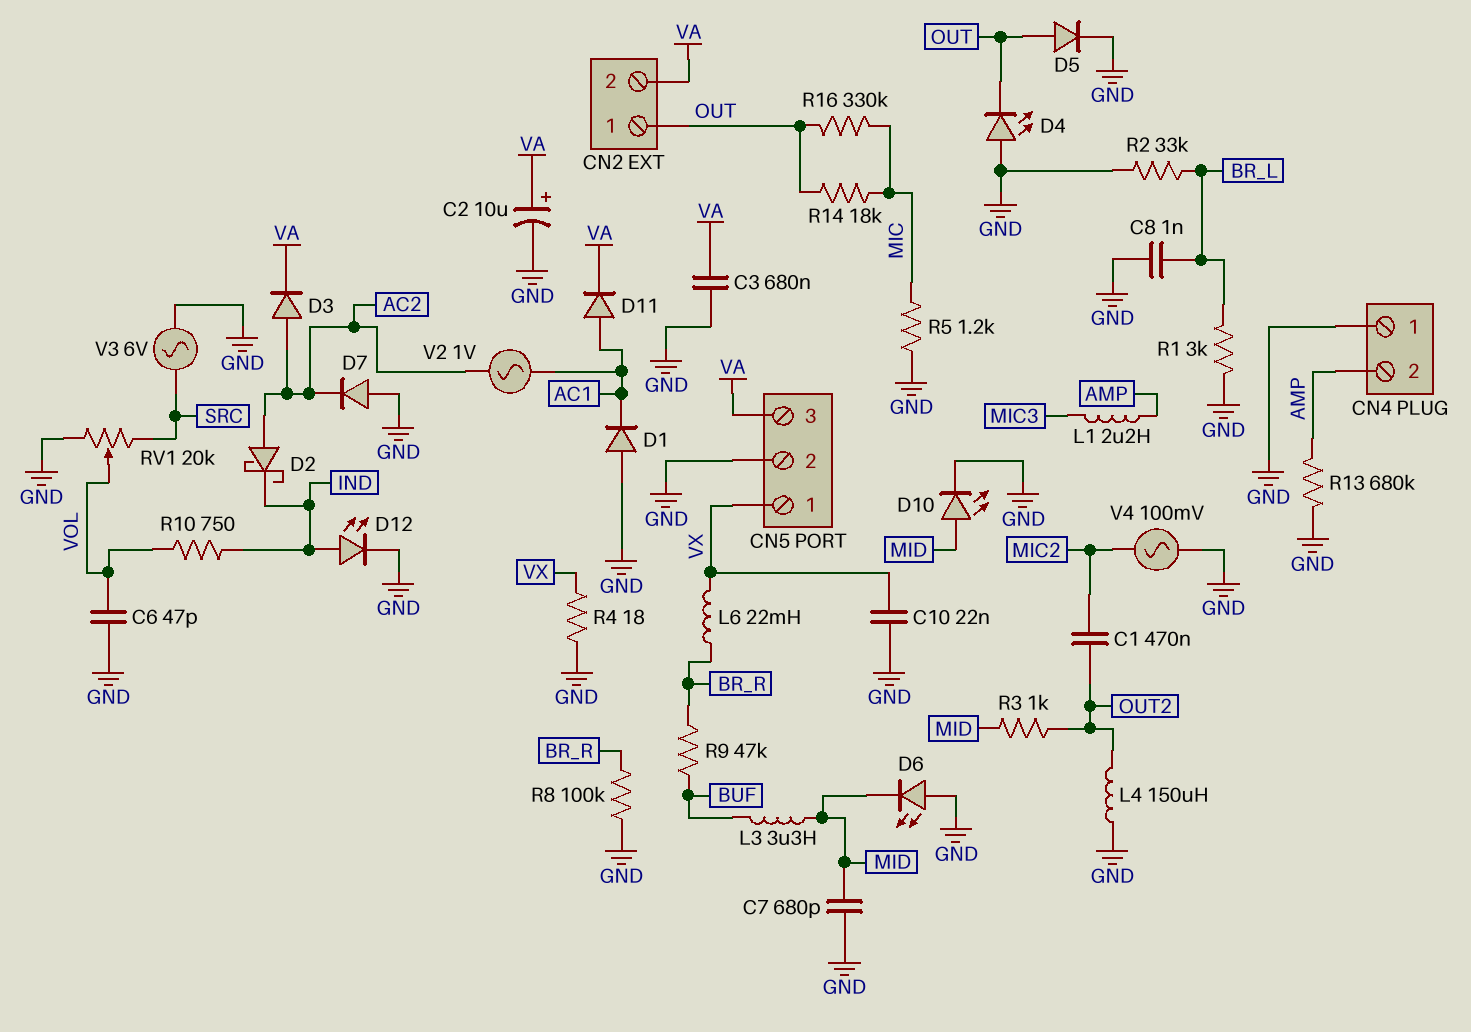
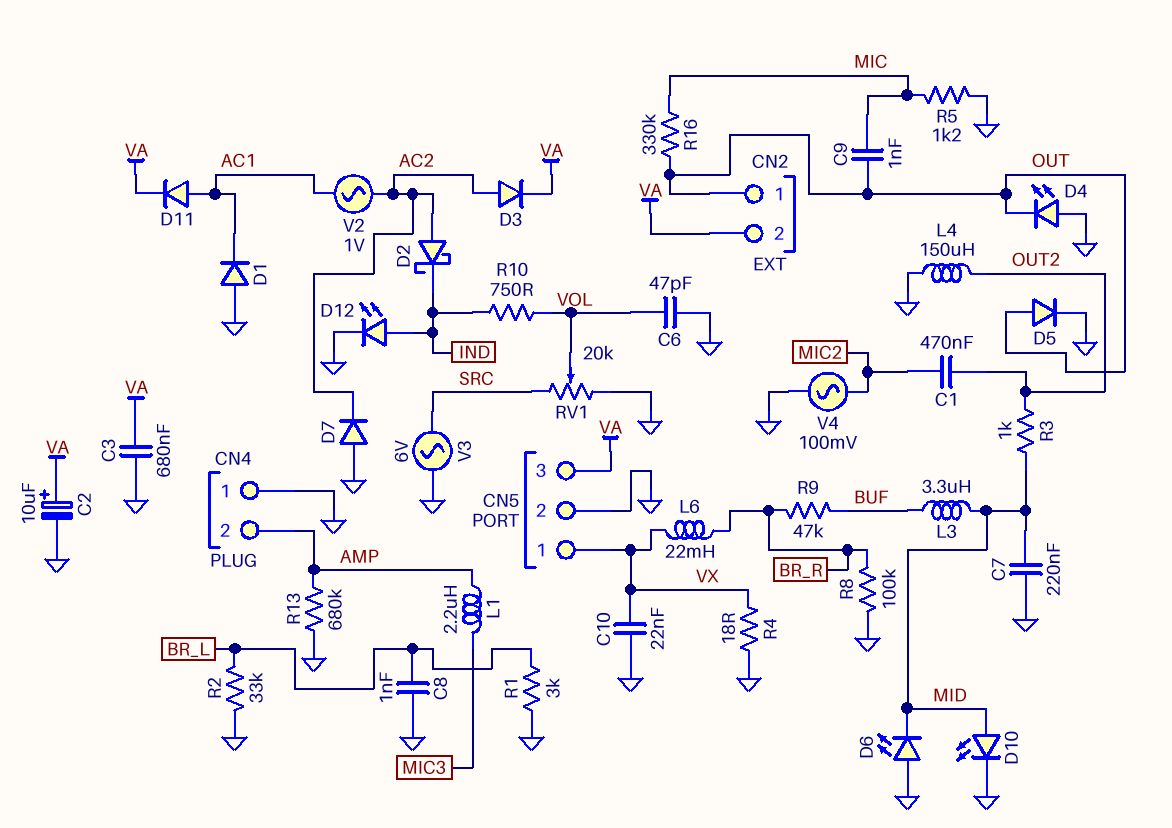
C7: 680pF (GND, MID) -> 220nF (GND, MID)
C9: none -> 1nF (MIC, OUT)
R14: 18k (MIC, OUT) -> none

